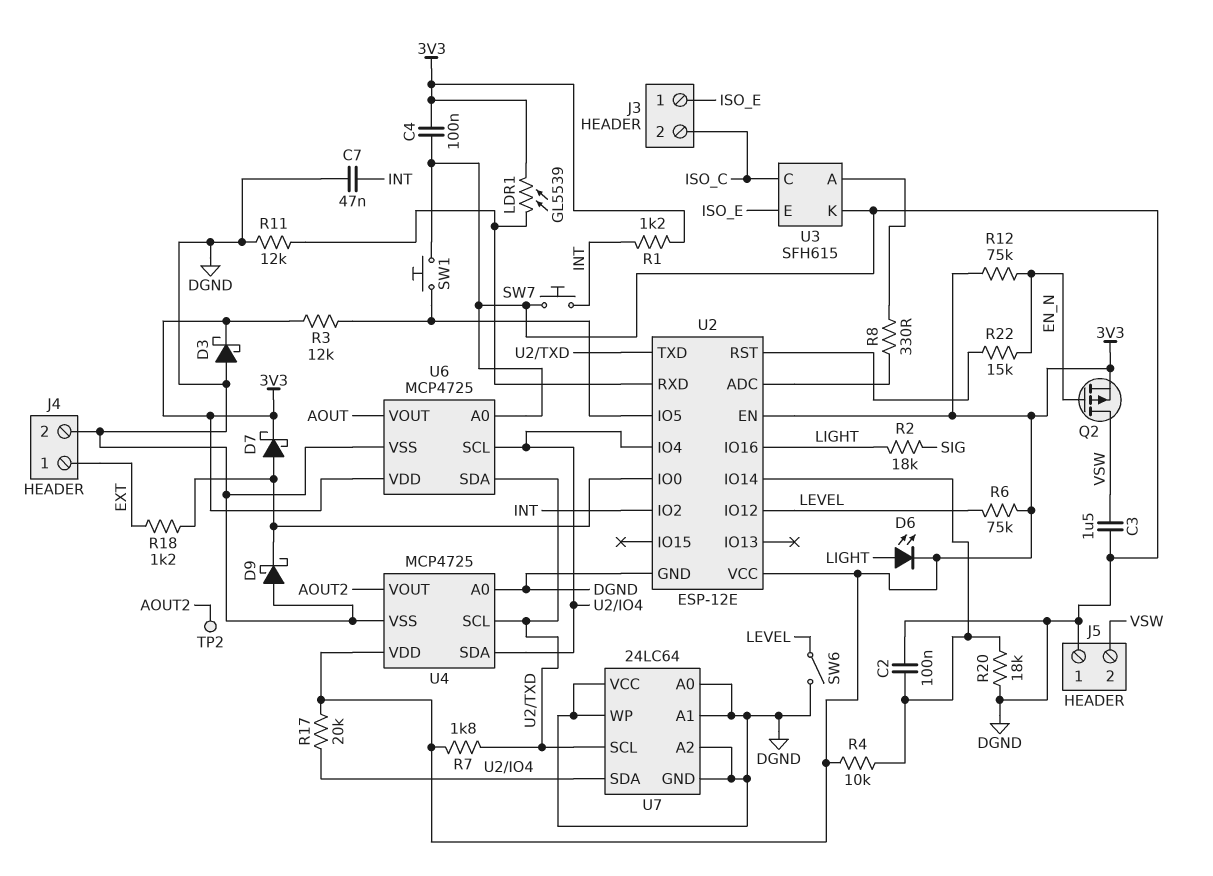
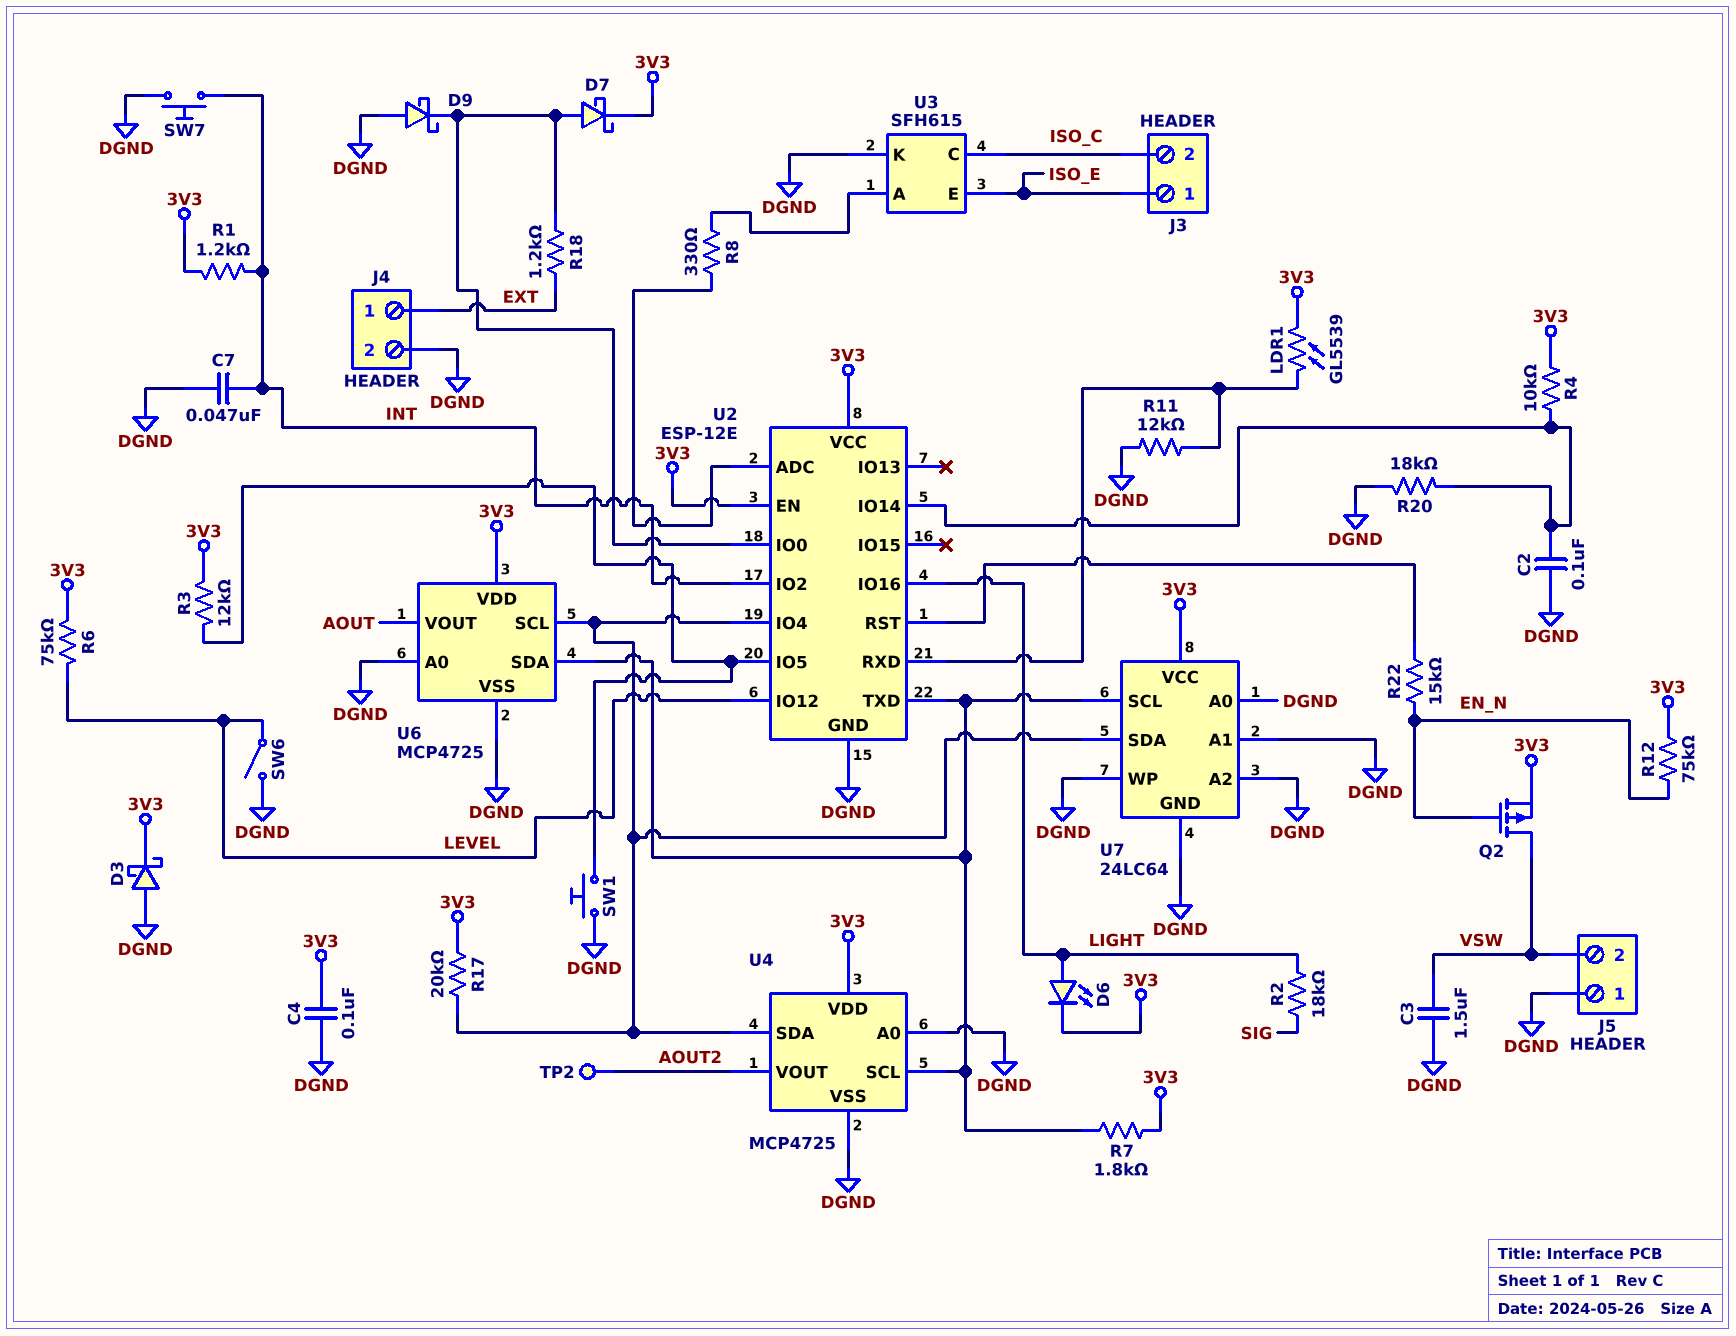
U7 pin VCC: DGND -> 3V3

